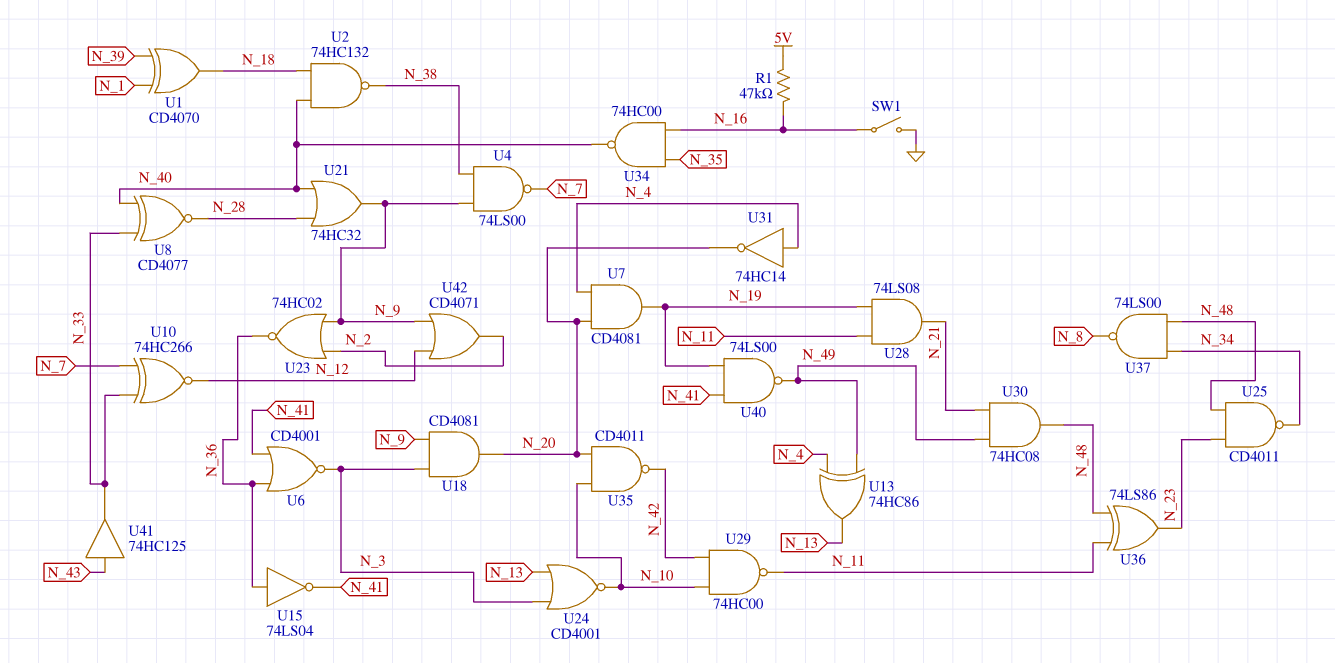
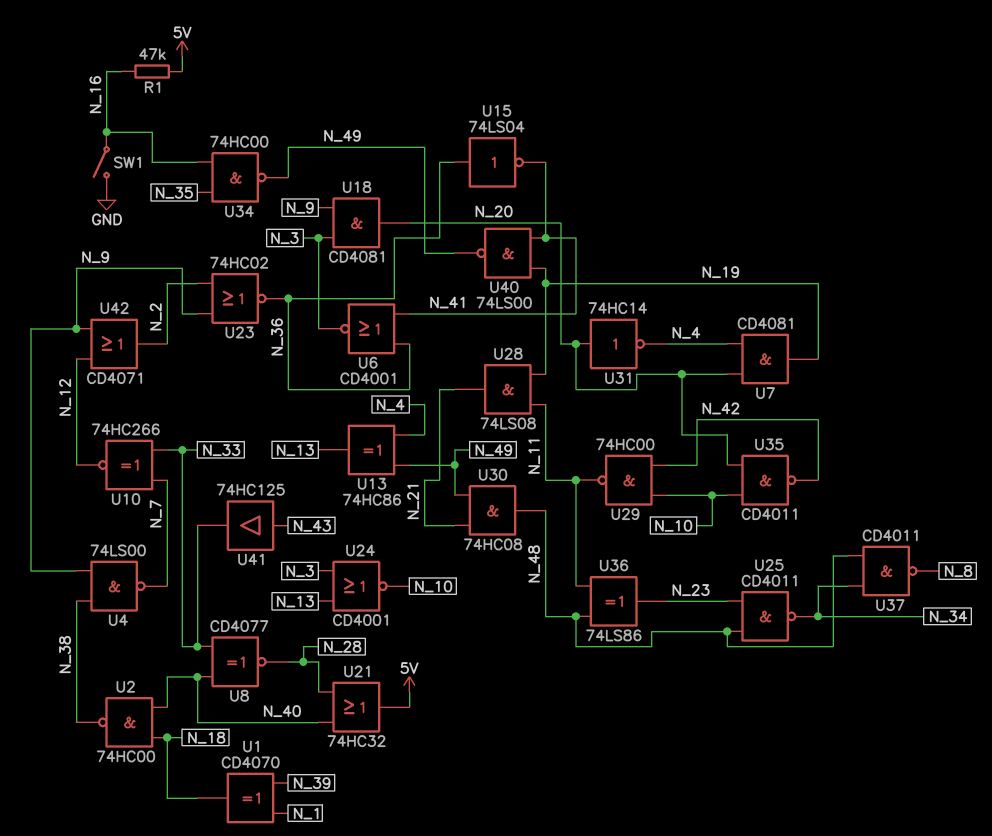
U2: NAND 74HC132 (in N_18, in N_40, out N_38) -> NAND 74HC00 (in N_18, in N_40, out N_38)
U21: OR 74HC32 (in N_28, in N_40, out N_9) -> OR 74HC32 (in N_28, in N_40, out 5V)
U31: NOT 74HC14 (in N_4, out N_20) -> NOT 74HC14 (in N_20, out N_4)
U34: NAND 74HC00 (in N_16, in N_35, out N_40) -> NAND 74HC00 (in N_16, in N_35, out N_49)
U37: NAND 74LS00 (in N_34, in N_48, out N_8) -> NAND CD4011 (in N_34, in N_48, out N_8)

